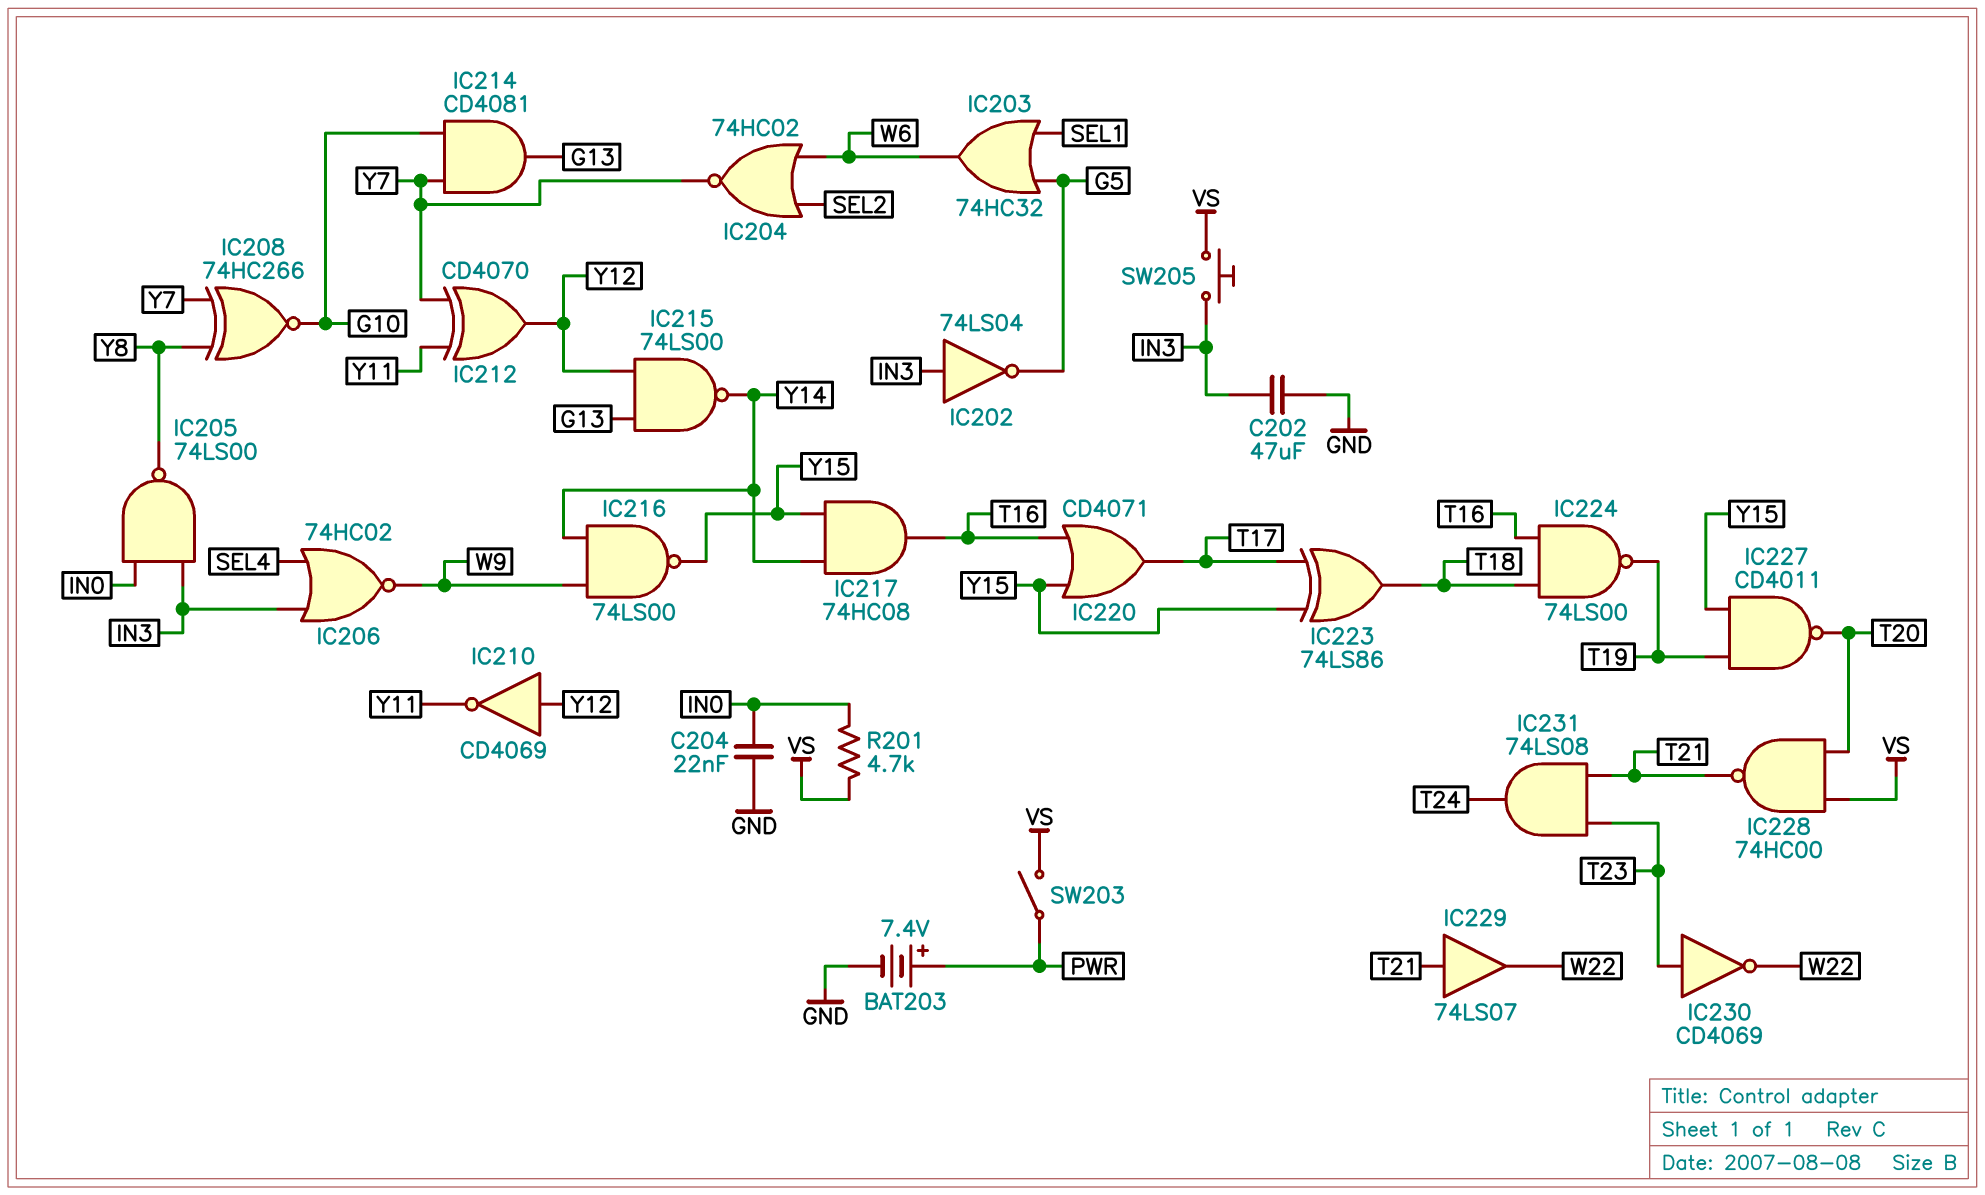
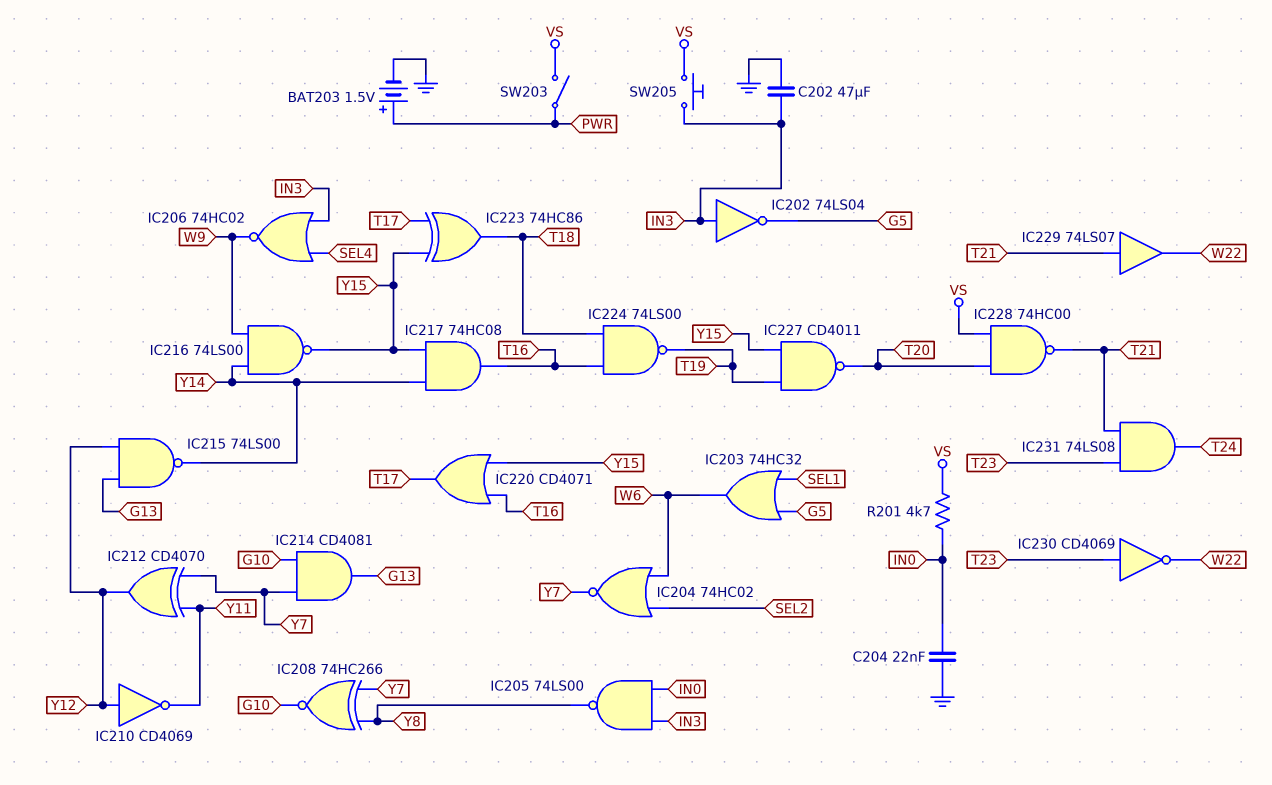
BAT203: 7.4V (plus PWR, minus GND) -> 1.5V (plus PWR, minus GND)
IC223: XOR 74LS86 (in T17, in Y15, out T18) -> XOR 74HC86 (in T17, in Y15, out T18)

